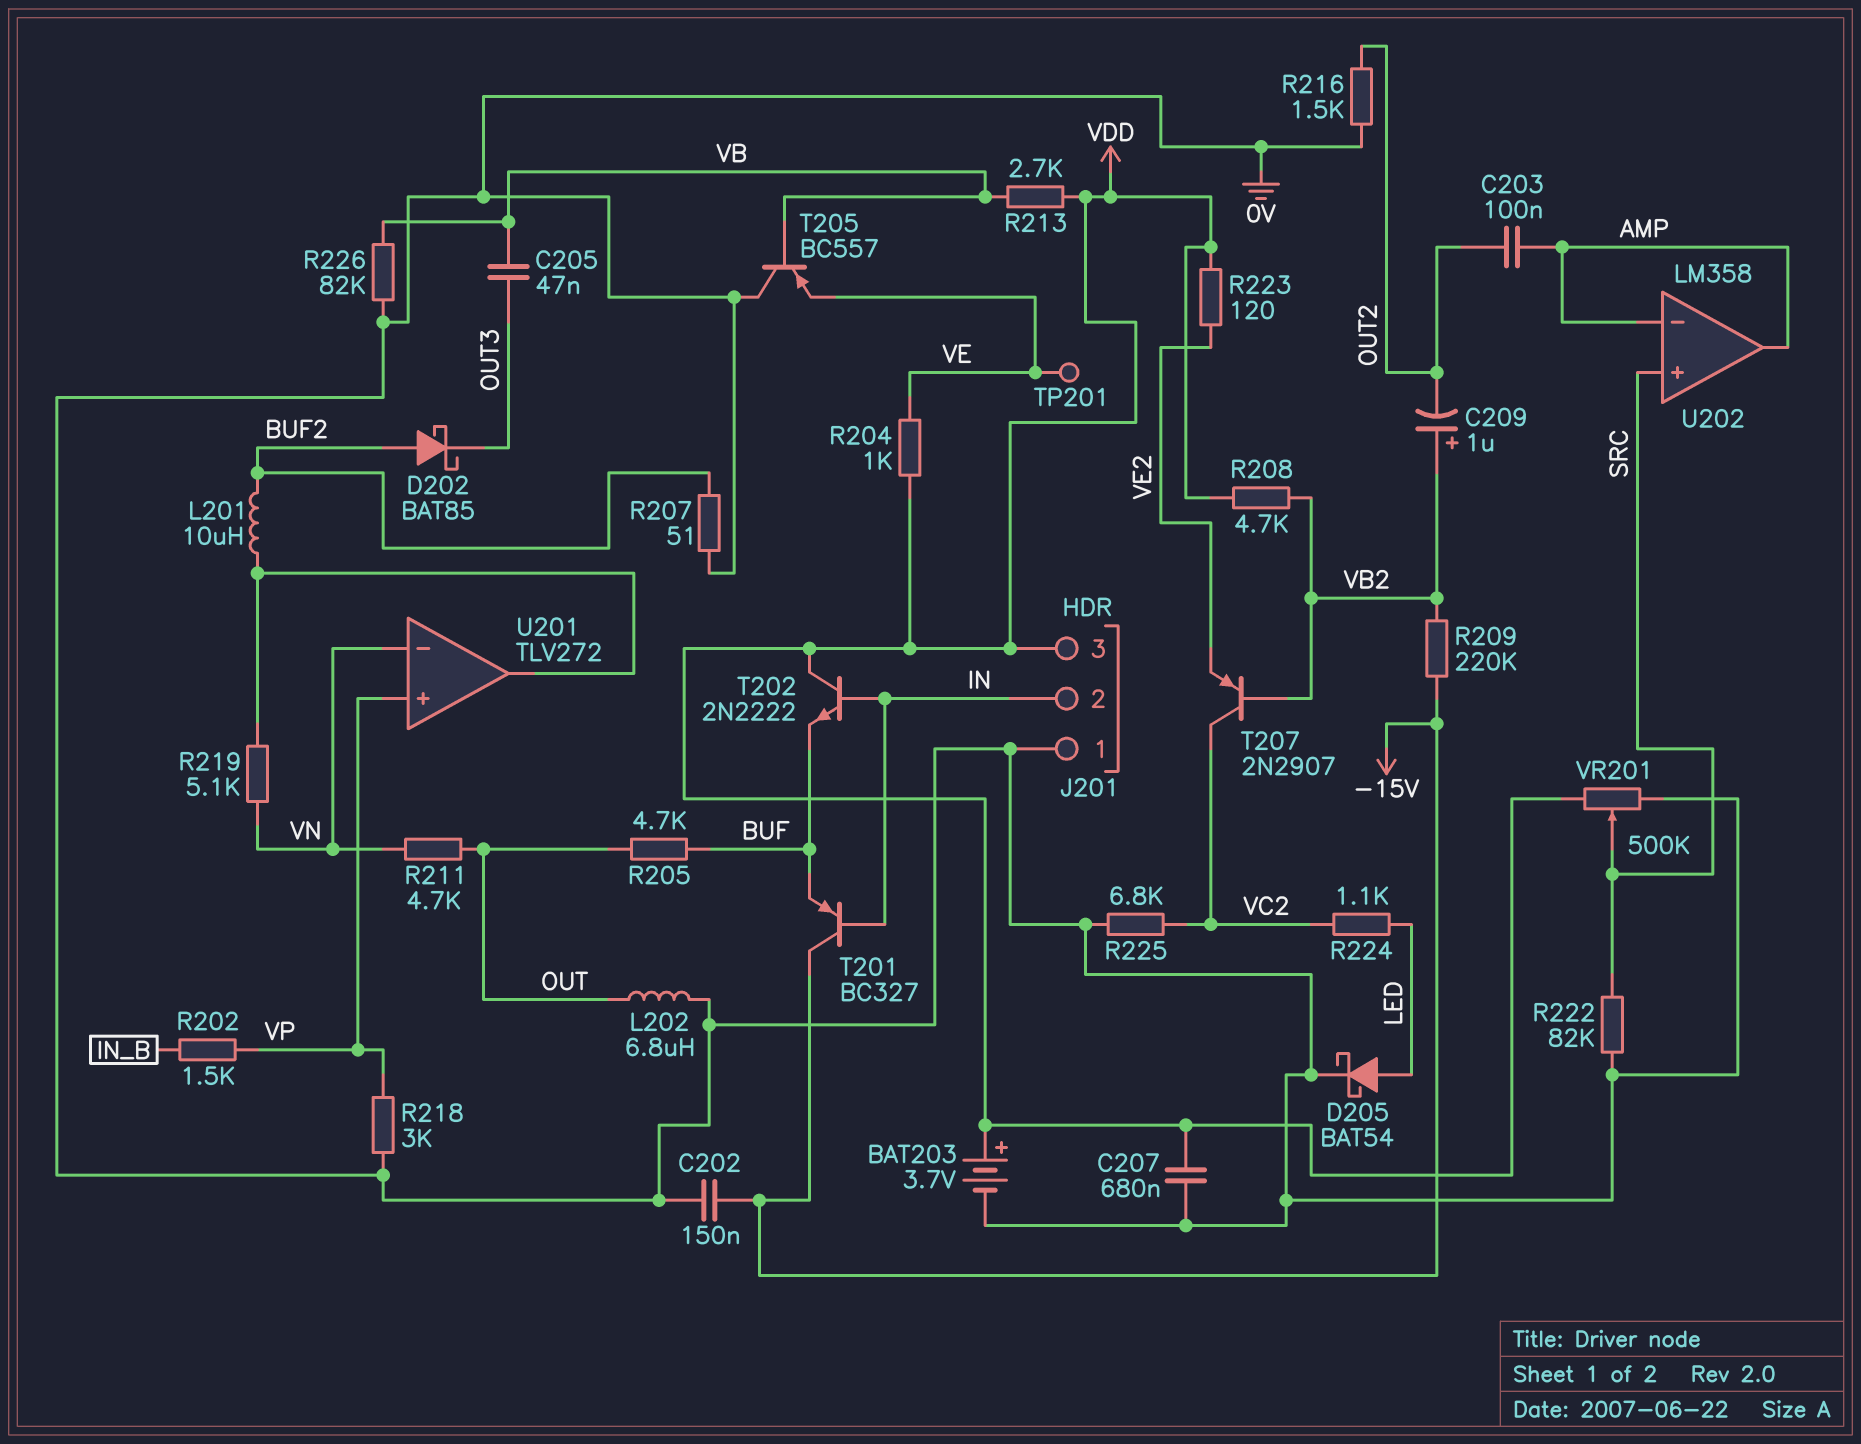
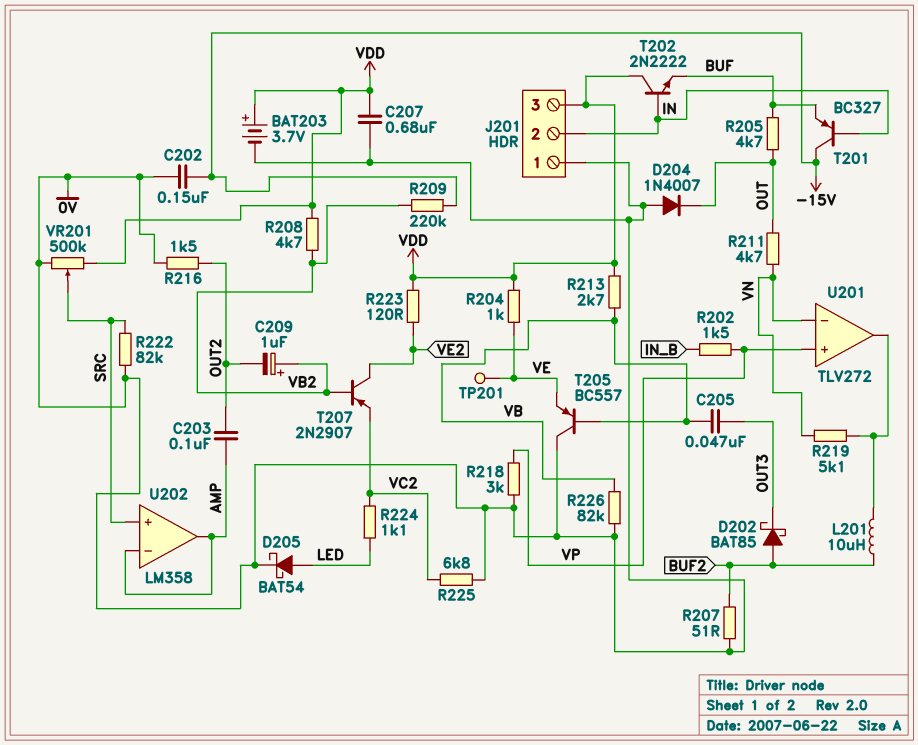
D204: none -> diode 1N4007 (A 0V, K OUT)
L202: 6.8uH (0V, OUT) -> none
T207: PNP 2N2907 (B VB2, C VC2, E VE2) -> PNP 2N2907 (B VB2, C VE2, E VC2)

